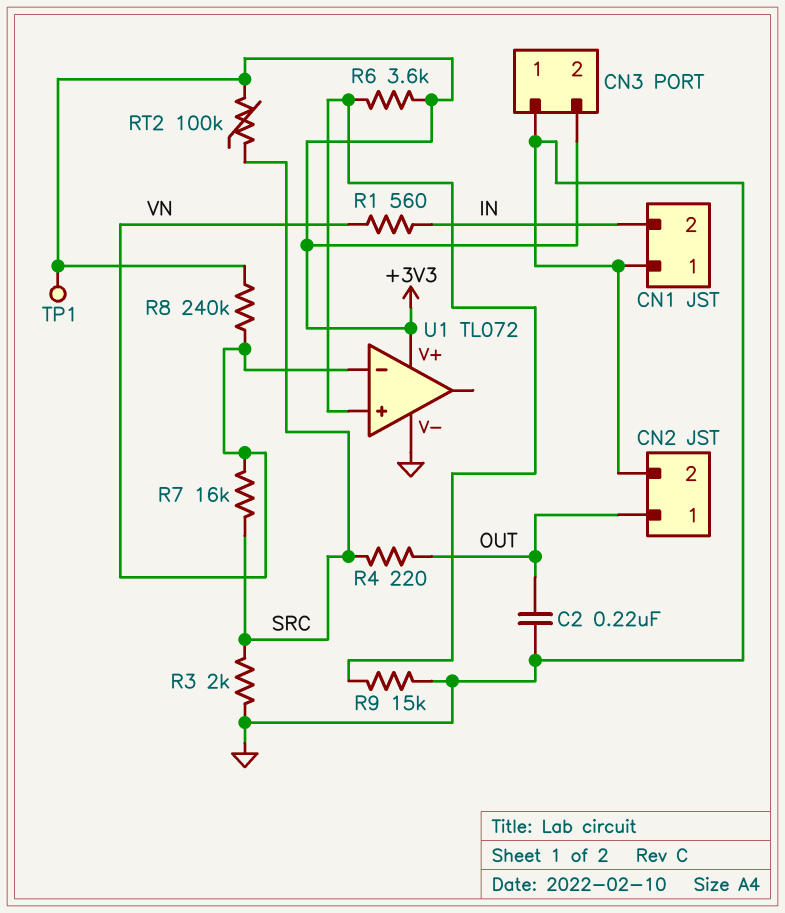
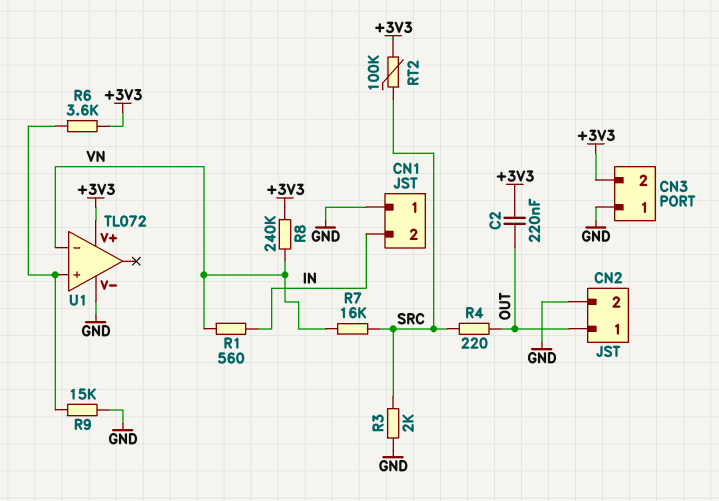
C2: 220nF (GND, OUT) -> 220nF (+3V3, OUT)
TP1: test point (+3V3) -> none

